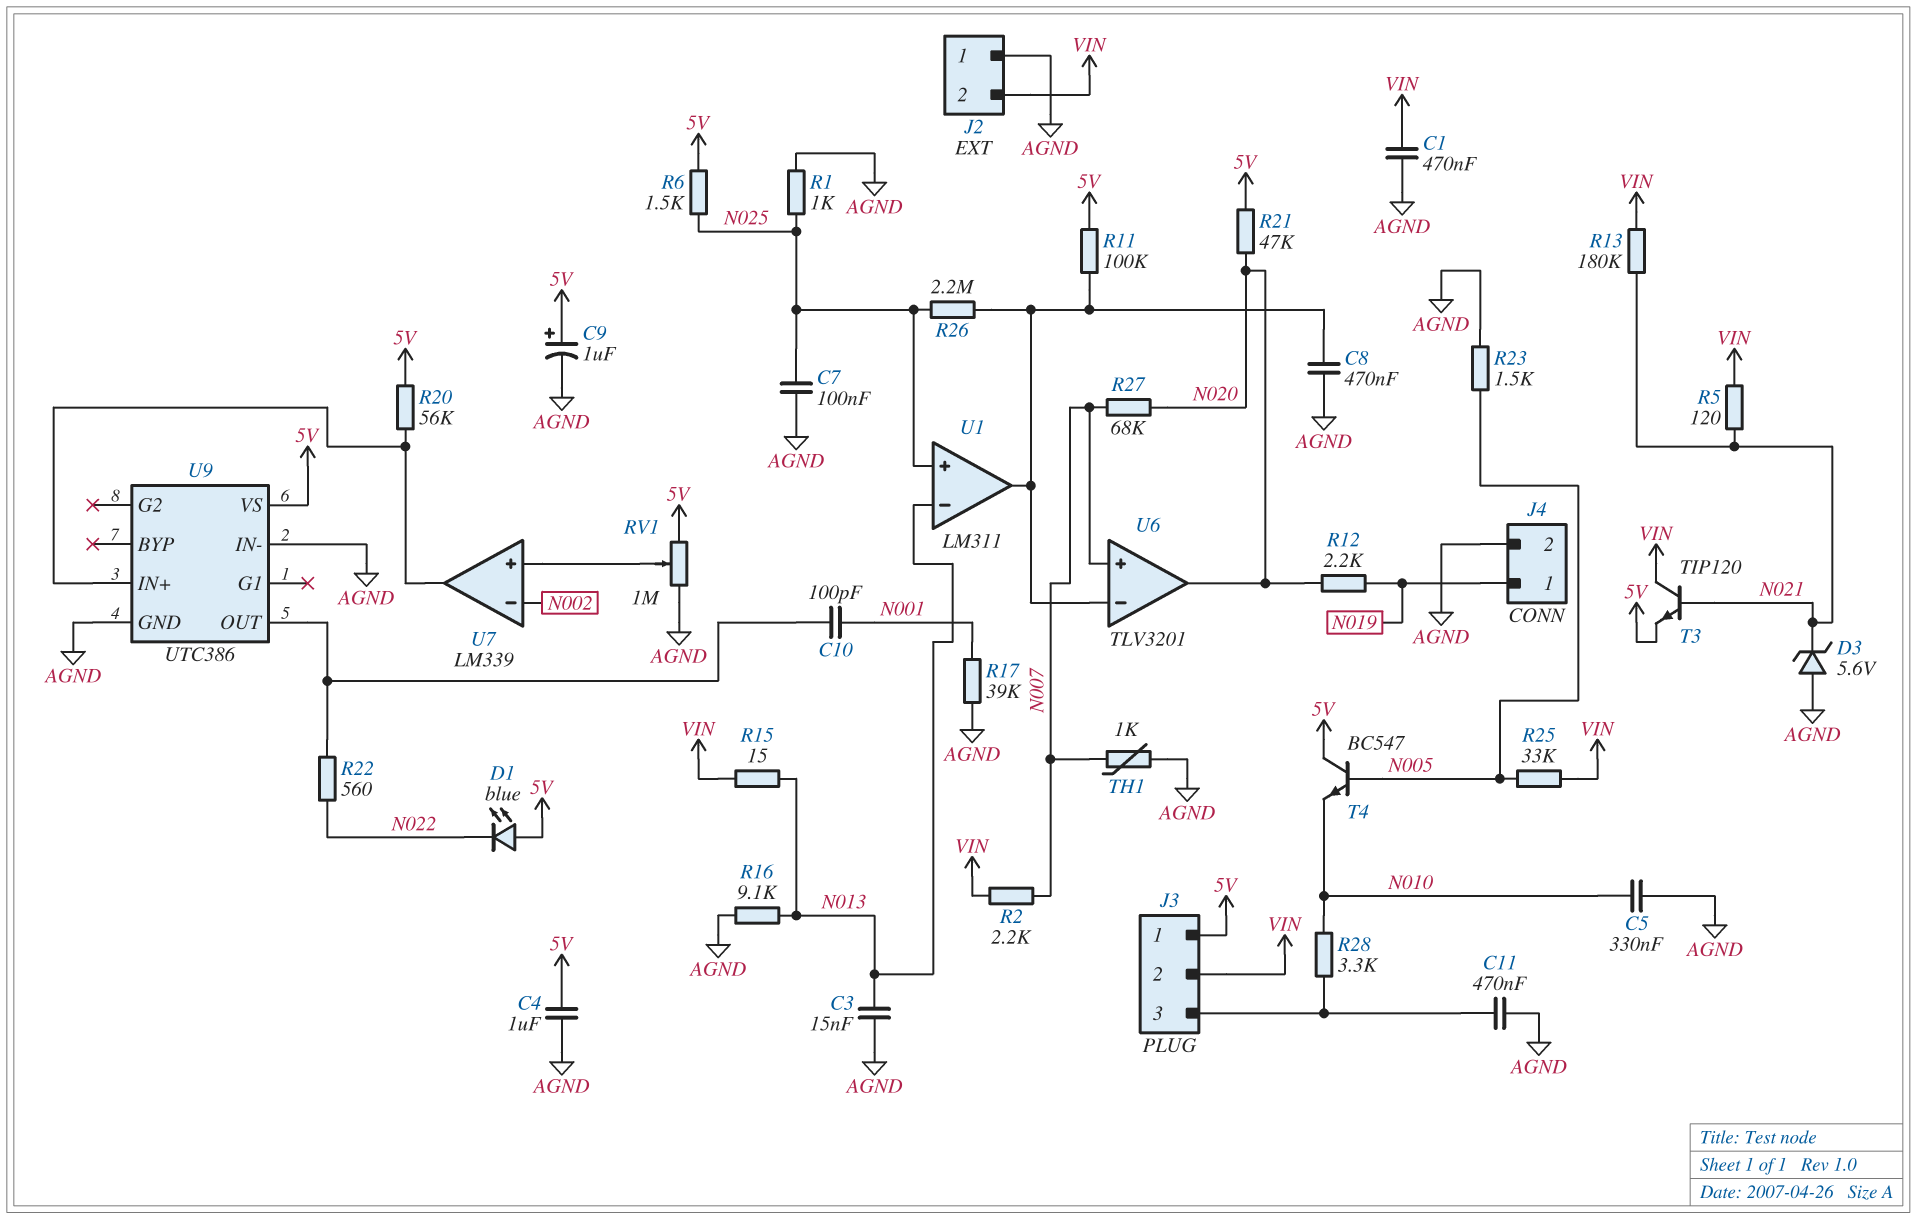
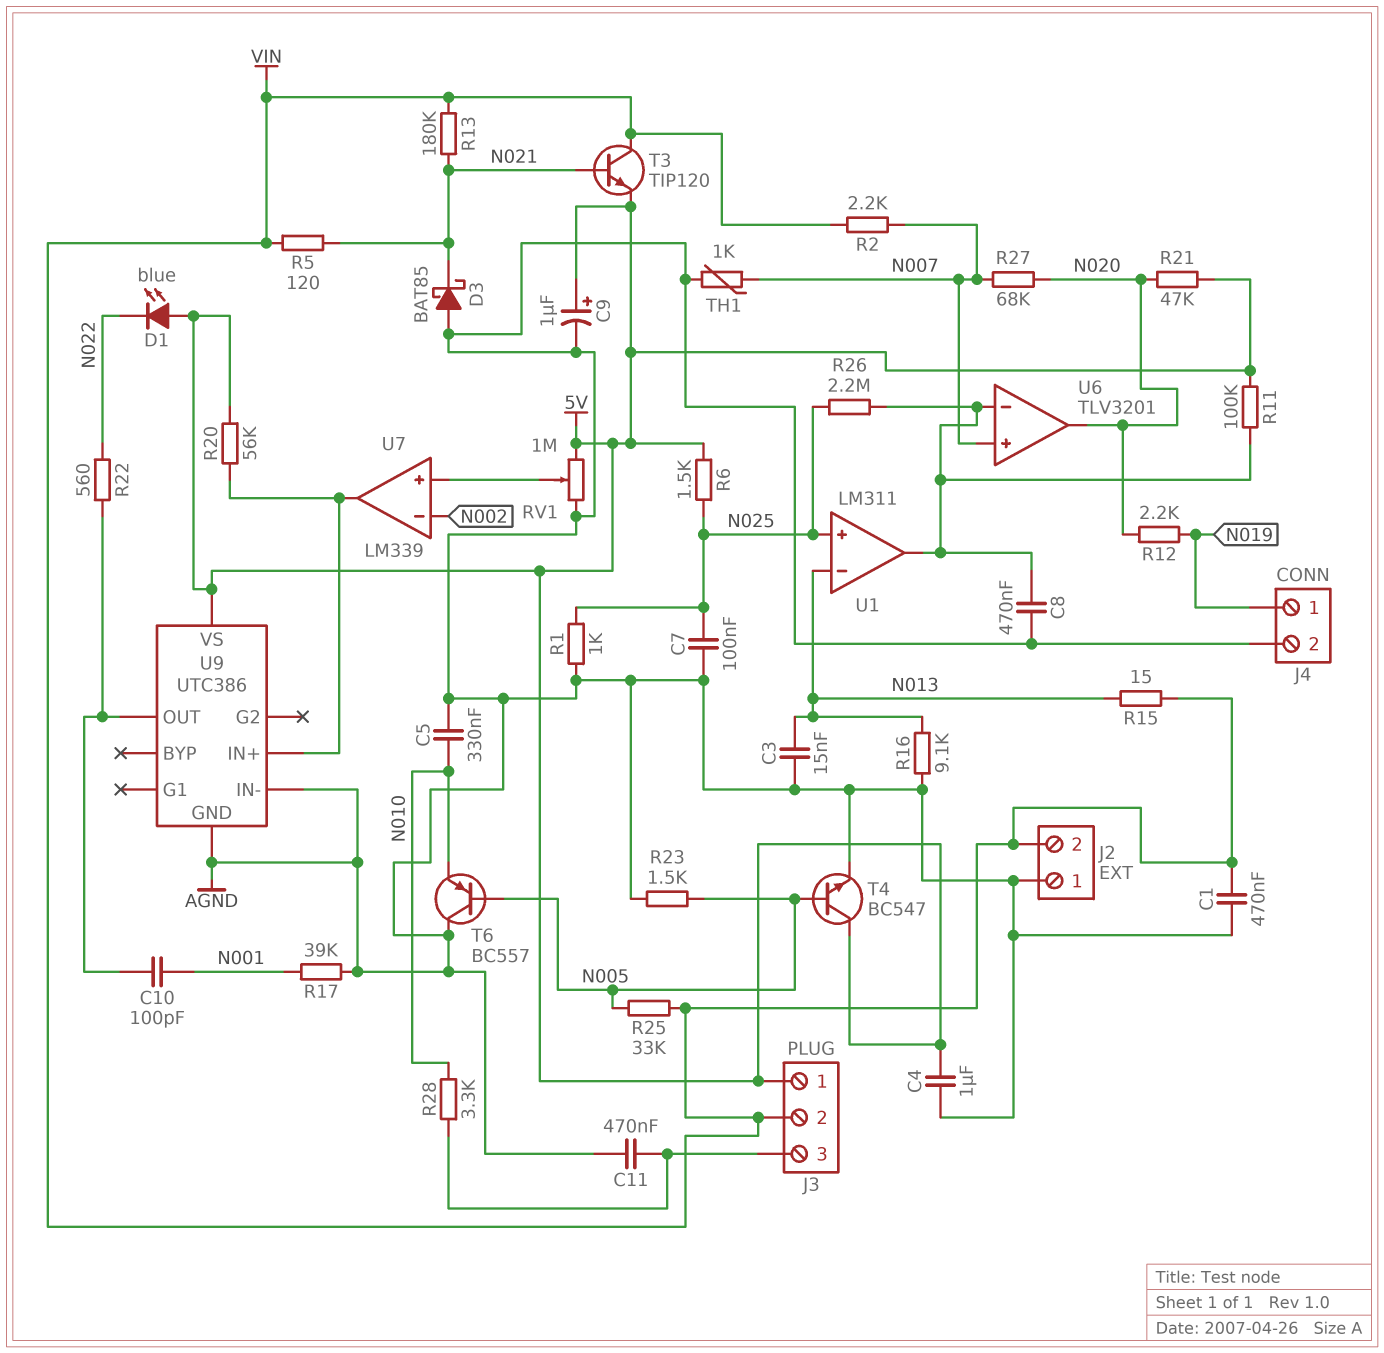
D3: zener 5.6V (A AGND, K N021) -> schottky BAT85 (A AGND, K N021)
T4: NPN BC547 (B N005, C 5V, E N010) -> NPN BC547 (B N005, C 5V, E AGND)
T6: none -> PNP BC557 (B N005, C AGND, E N010)

